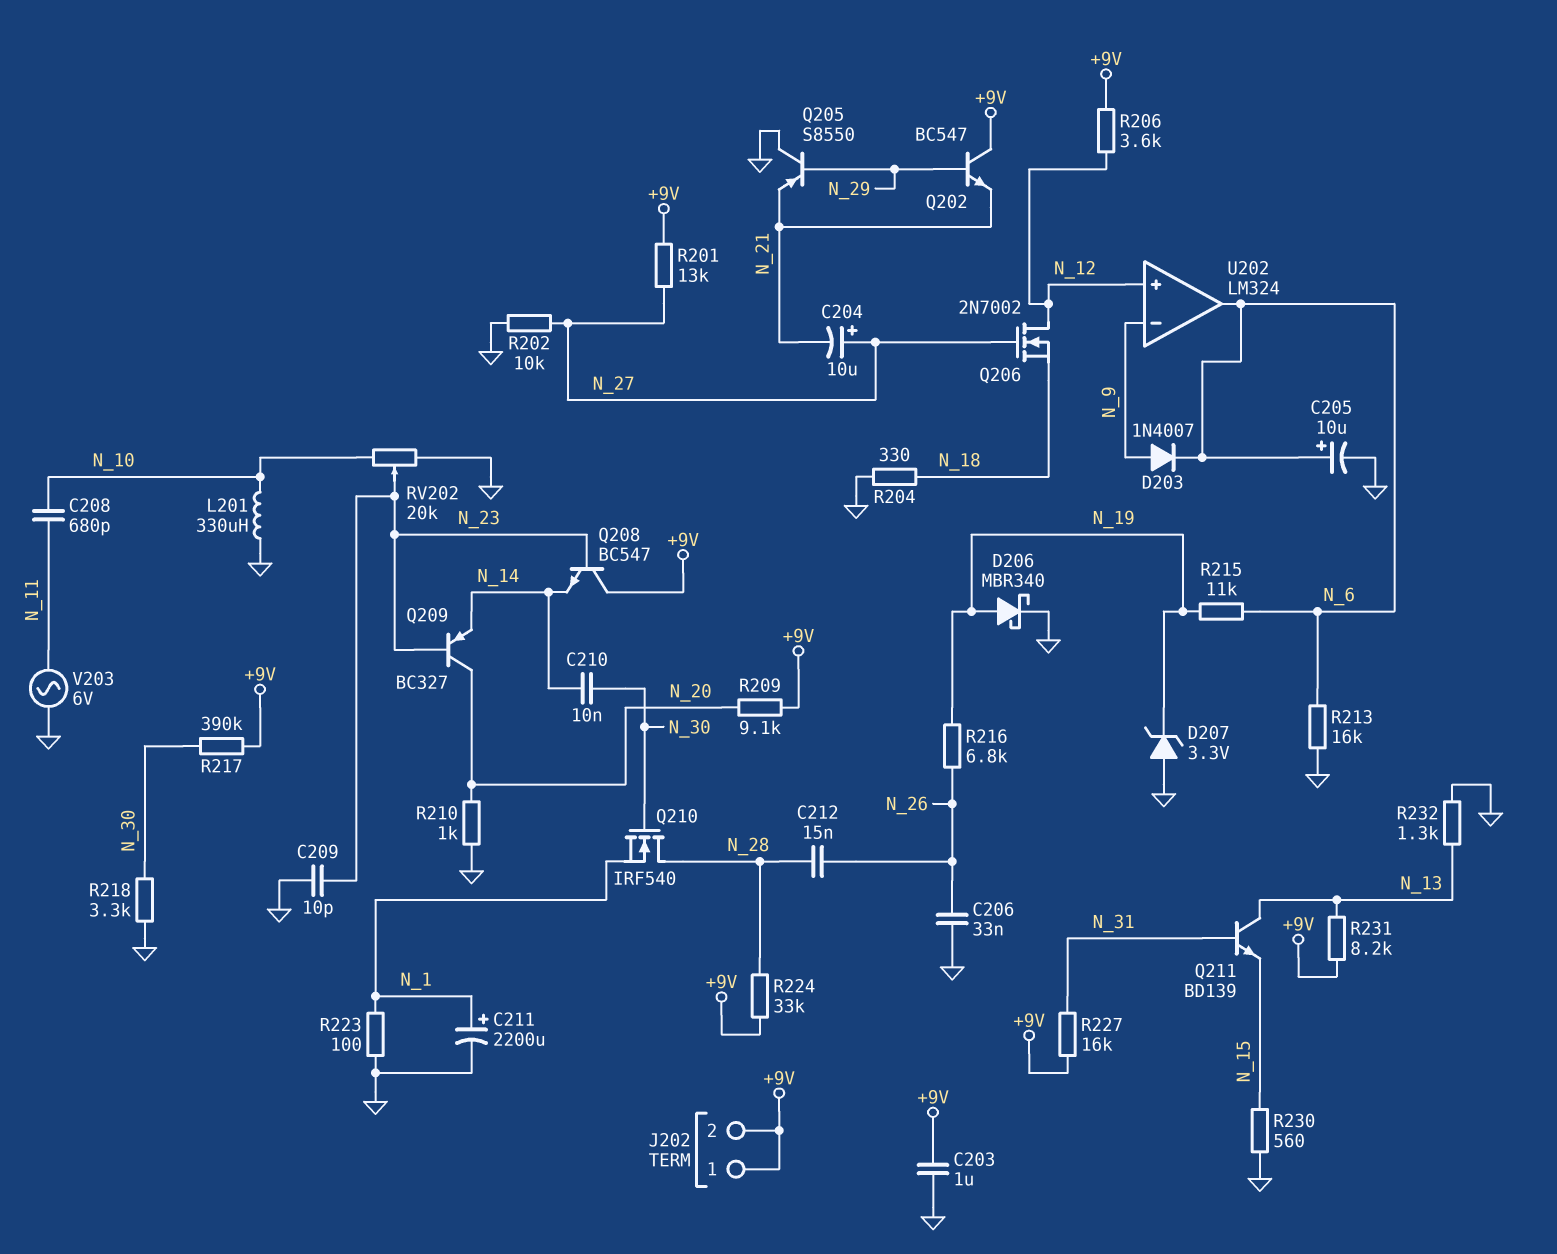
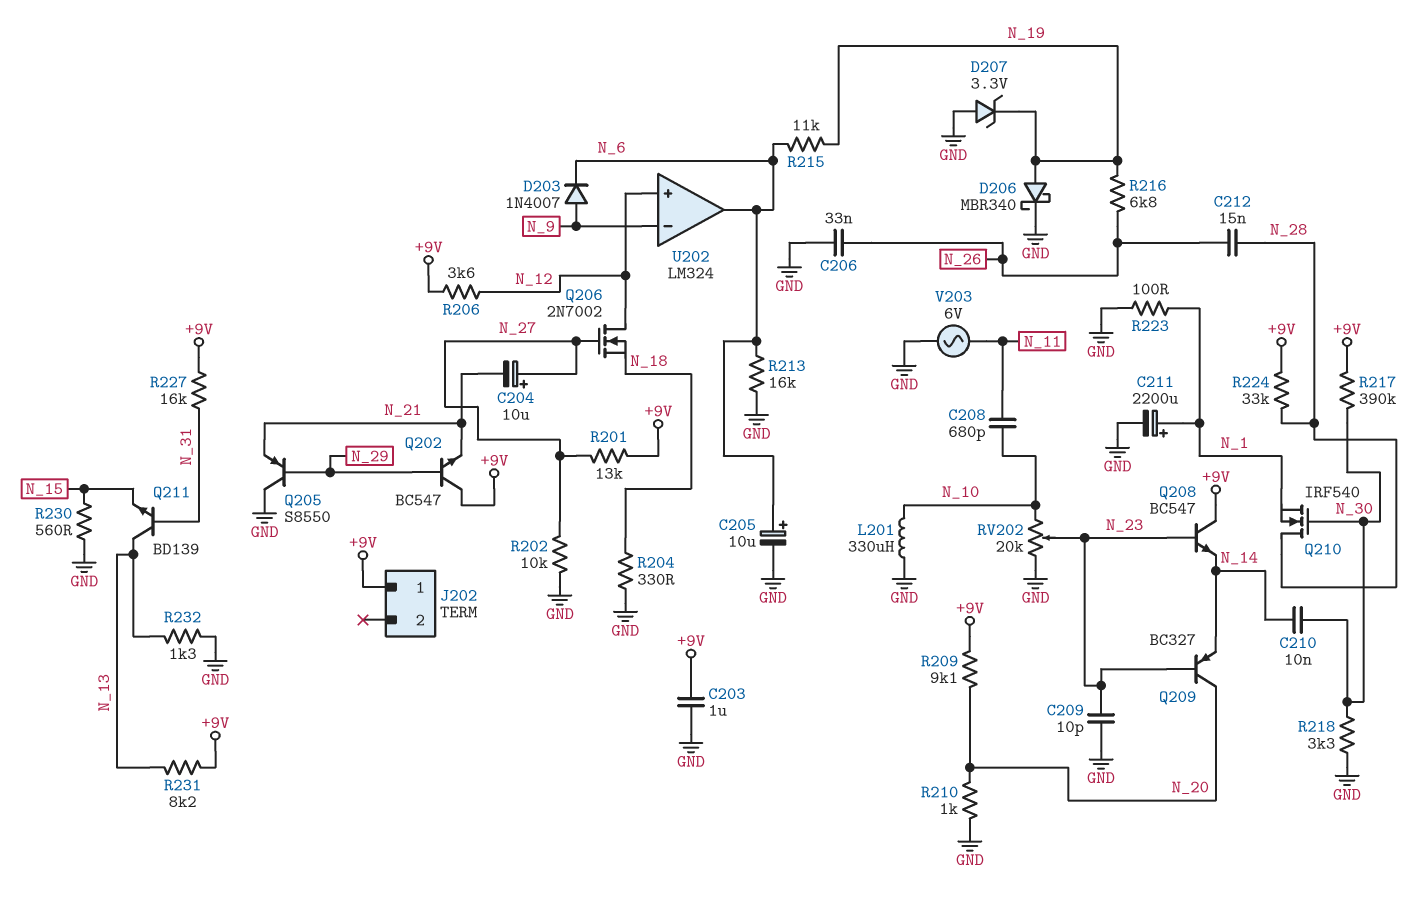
J202 pin 2: +9V -> none

